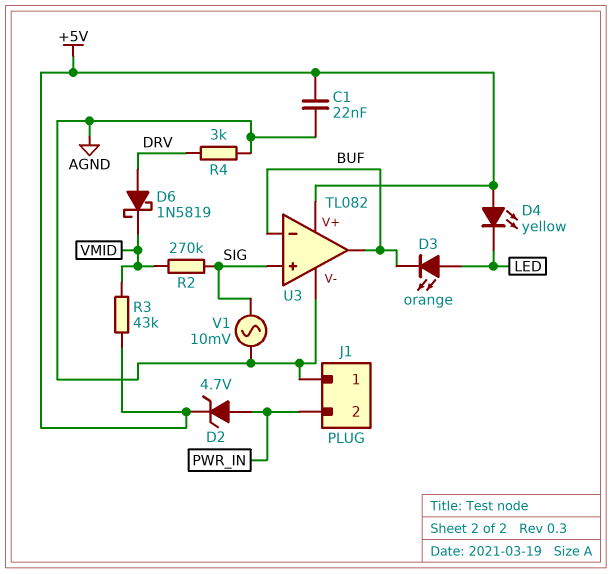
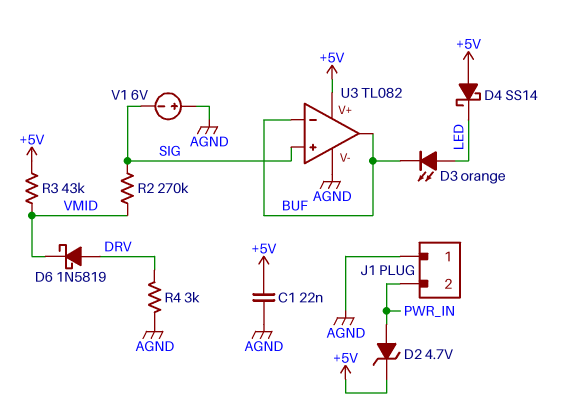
D4: LED yellow (A +5V, K LED) -> schottky SS14 (A +5V, K LED)
V1: AC 10mV (AGND, SIG) -> 6V (plus AGND, minus SIG)

